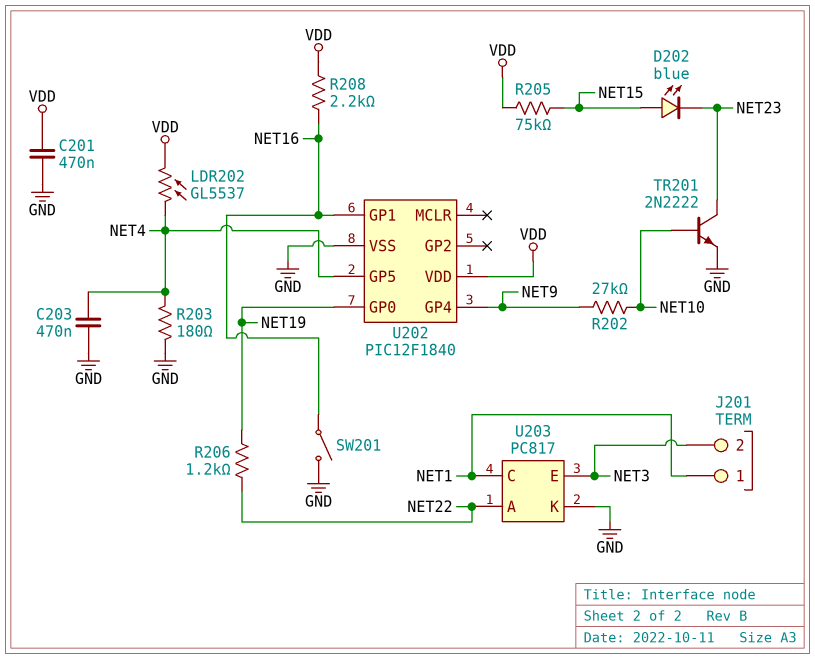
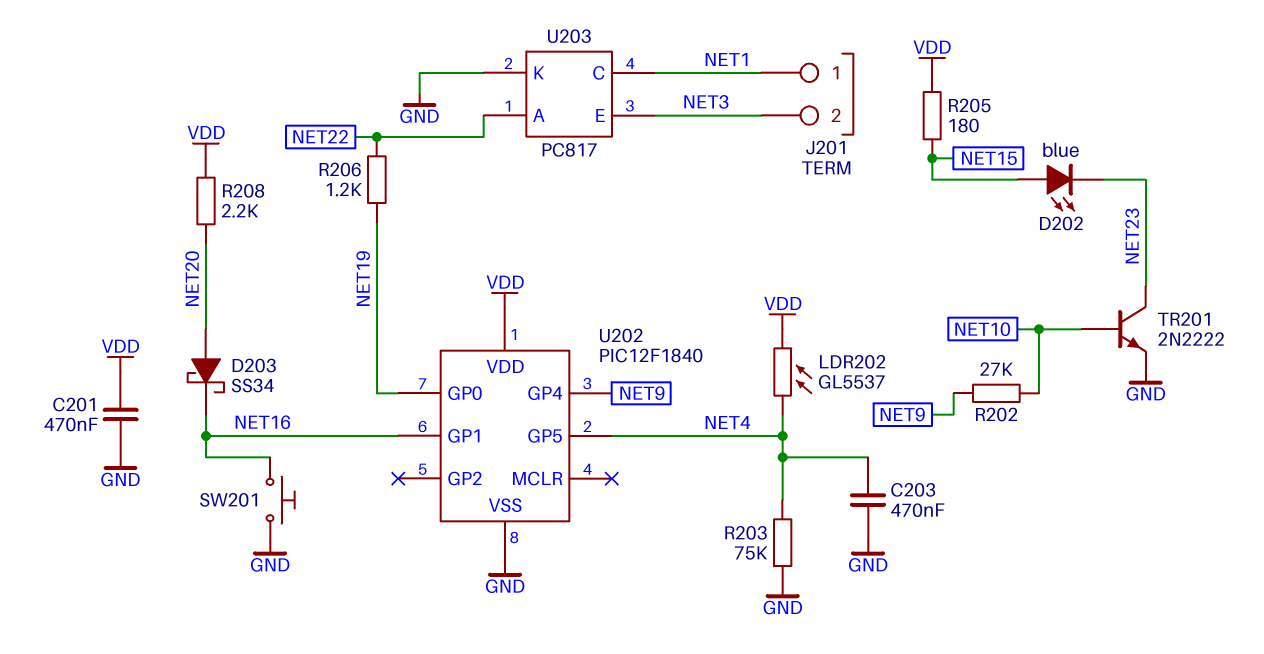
D203: none -> schottky SS34 (A NET20, K NET16)
R203: 180 (GND, NET4) -> 75k (GND, NET4)
R205: 75k (NET15, VDD) -> 180 (NET15, VDD)
R208: 2.2k (NET16, VDD) -> 2.2k (NET20, VDD)
SW201: switch (GND, NET16) -> button (GND, NET16)

